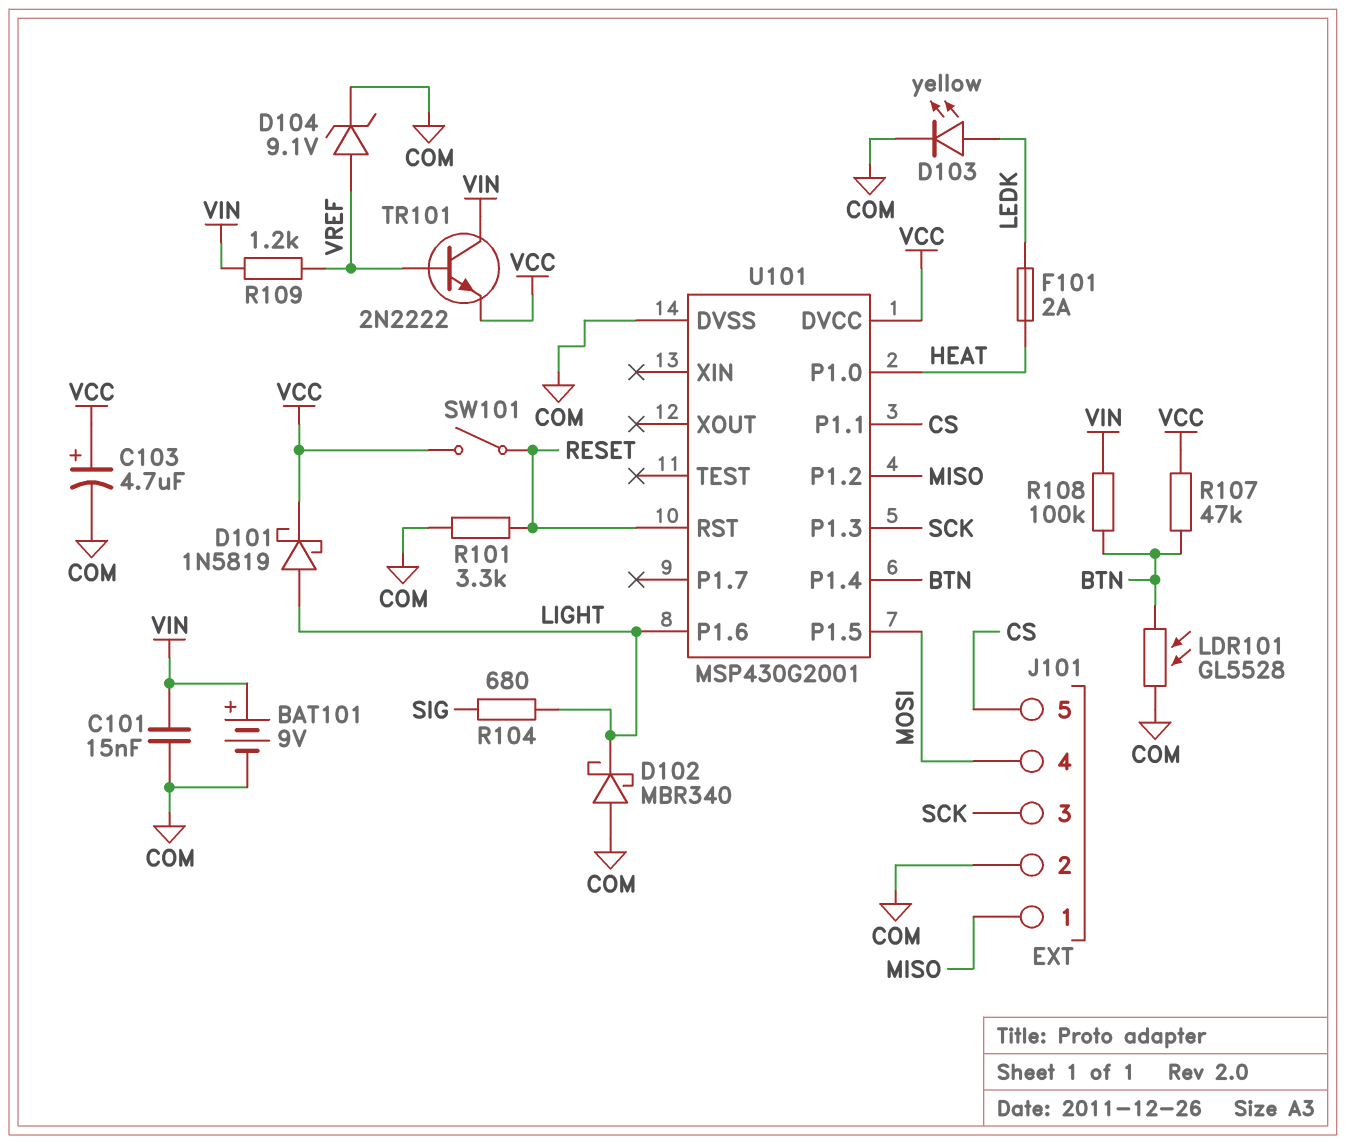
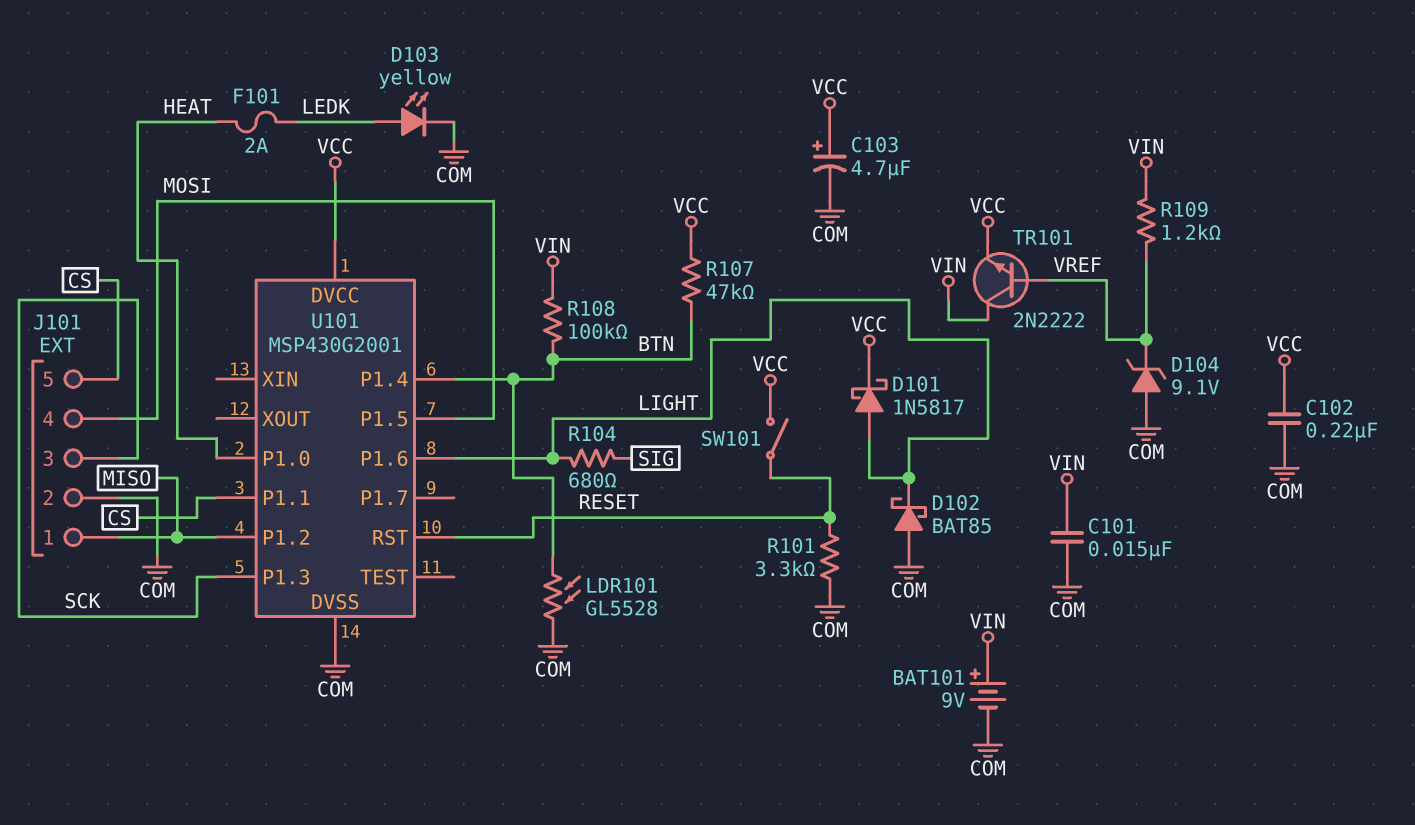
C102: none -> 220nF (COM, VCC)
D101: schottky 1N5819 (A LIGHT, K VCC) -> schottky 1N5817 (A LIGHT, K VCC)
D102: schottky MBR340 (A COM, K LIGHT) -> schottky BAT85 (A COM, K LIGHT)
D104: zener 9.1V (A VREF, K COM) -> zener 9.1V (A COM, K VREF)

